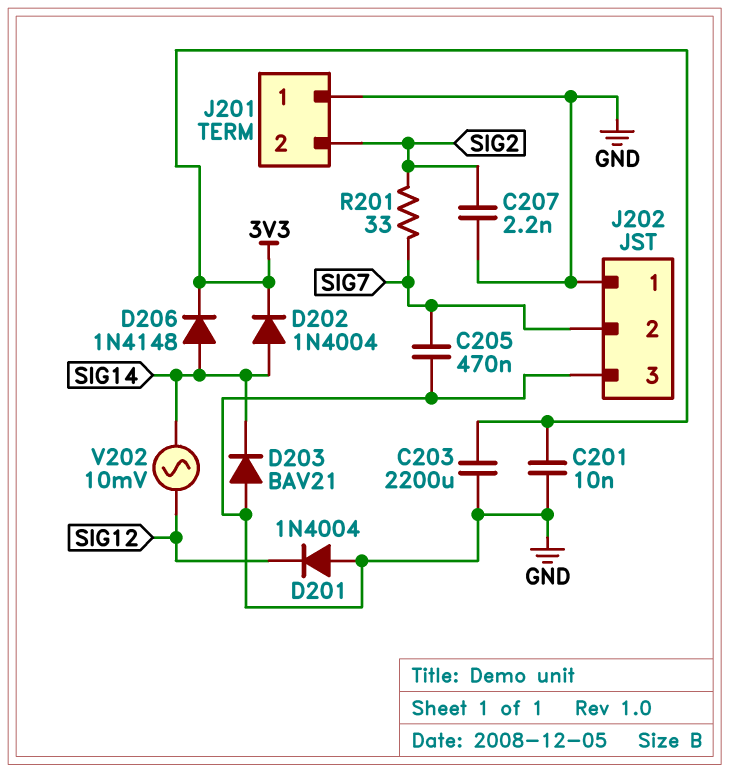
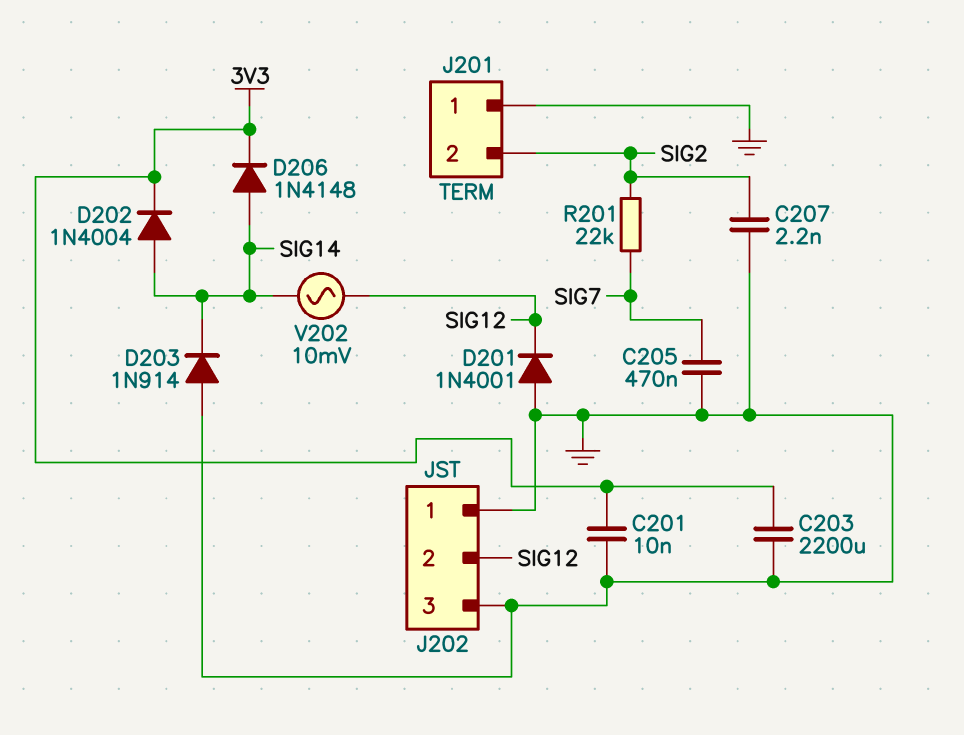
D201: diode 1N4004 (A GND, K SIG12) -> diode 1N4001 (A GND, K SIG12)
D203: diode BAV21 (A GND, K SIG14) -> diode 1N914 (A GND, K SIG14)
J202 pin 2: SIG7 -> SIG12
R201: 33 (SIG2, SIG7) -> 22k (SIG2, SIG7)

